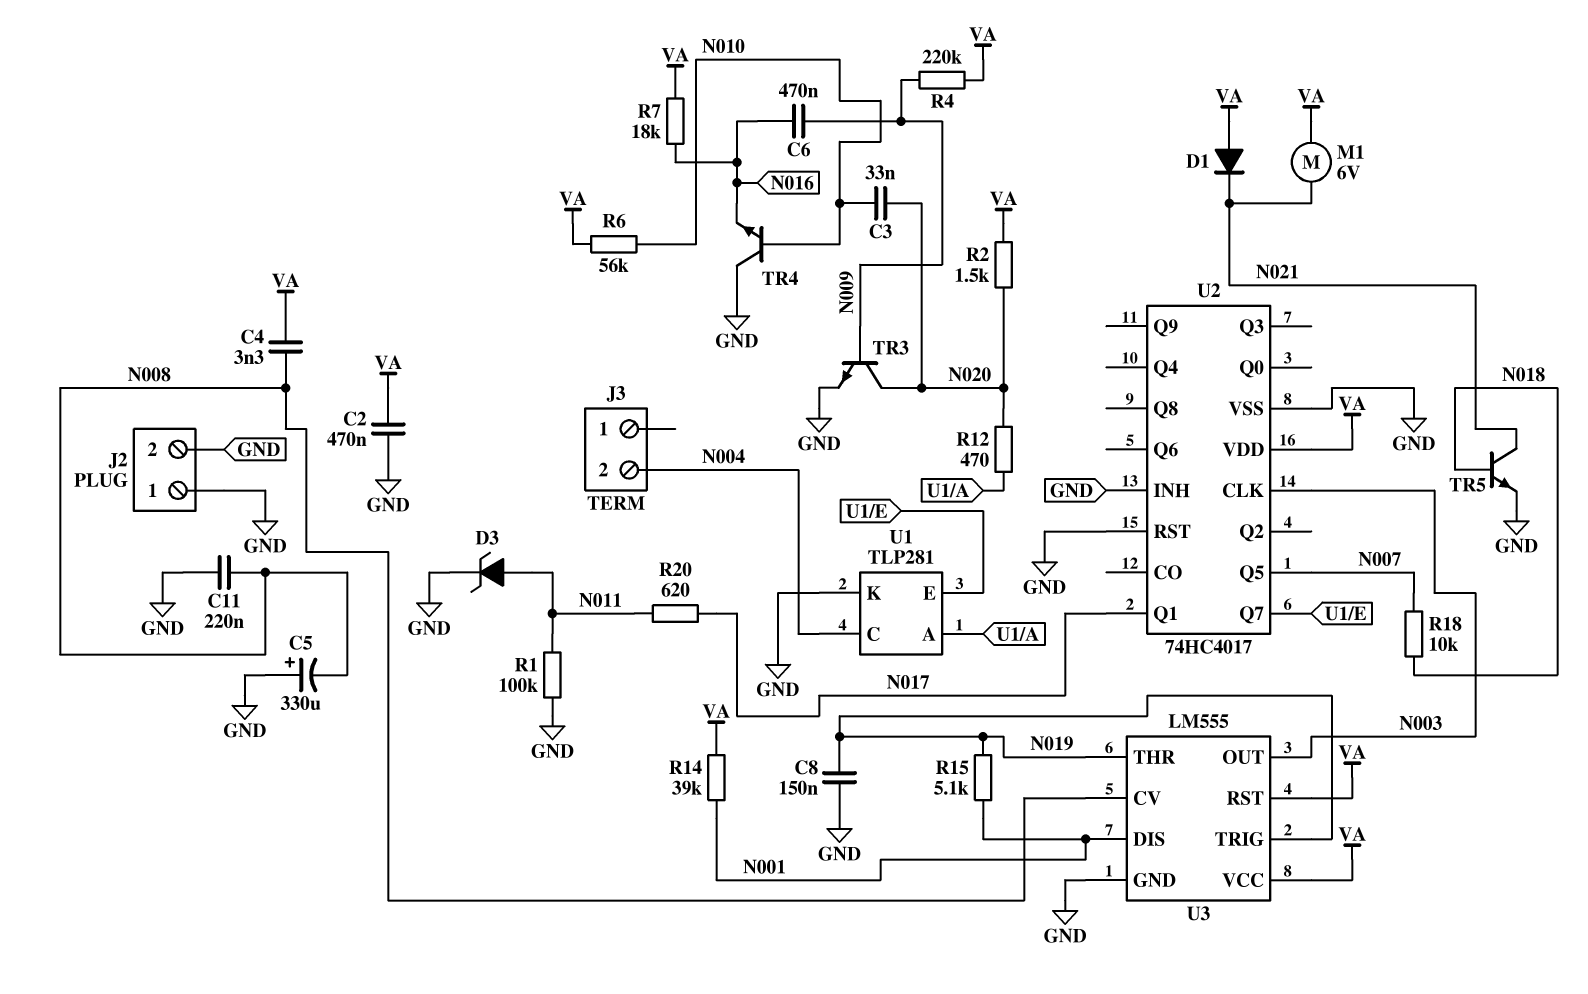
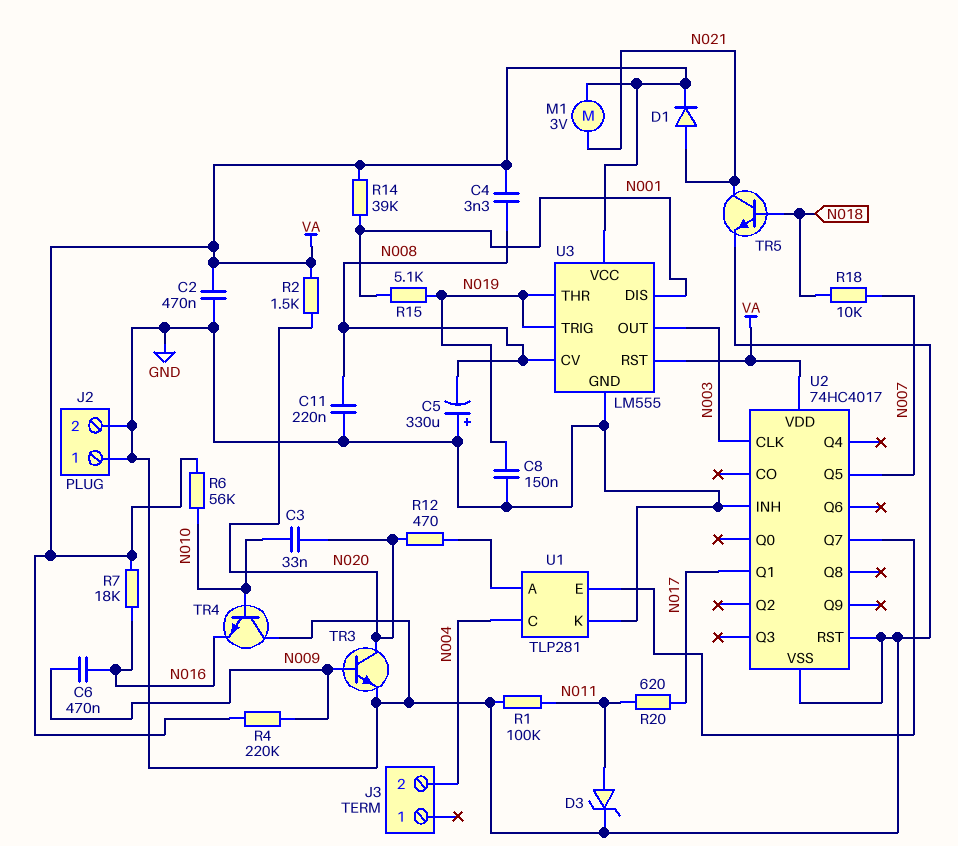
D1: diode (A VA, K N021) -> diode (A N021, K VA)
M1: motor 6V (N021, VA) -> motor 3V (N021, VA)

